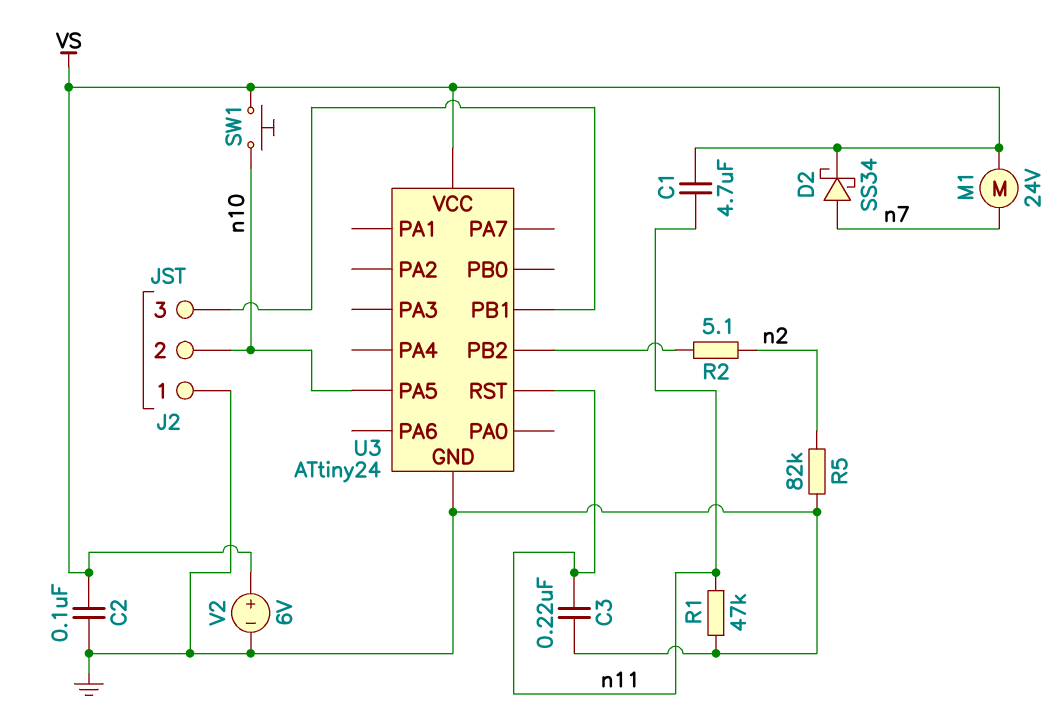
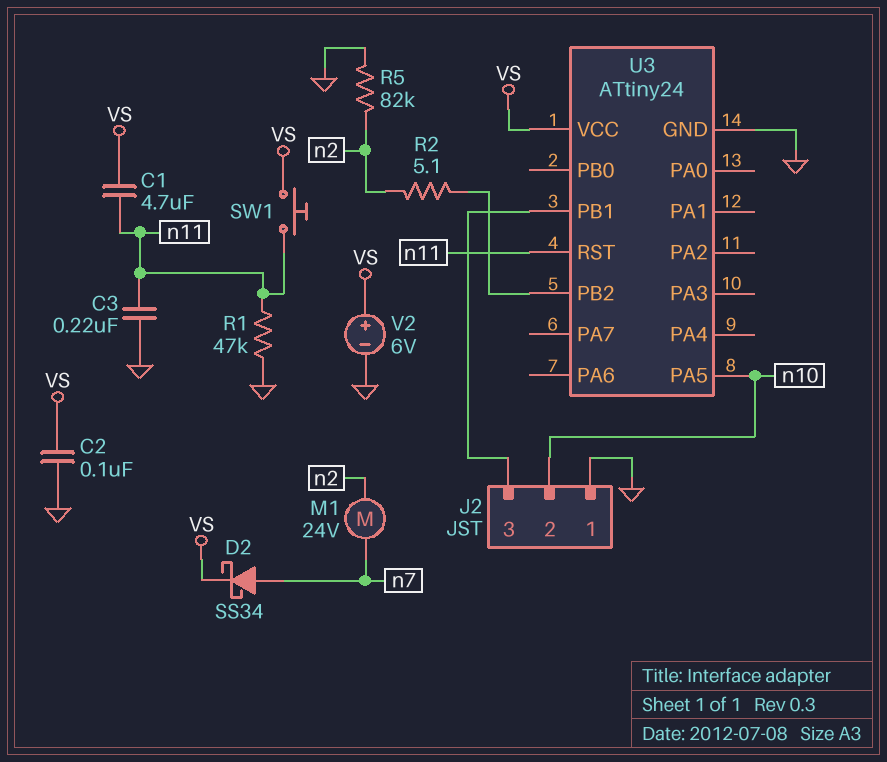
M1: motor 24V (VS, n7) -> motor 24V (n2, n7)
SW1: button (VS, n10) -> button (VS, n11)

